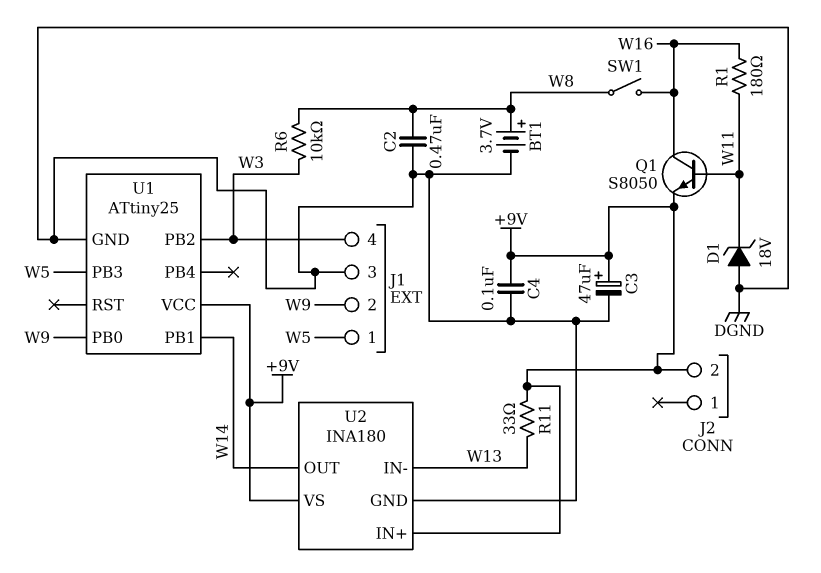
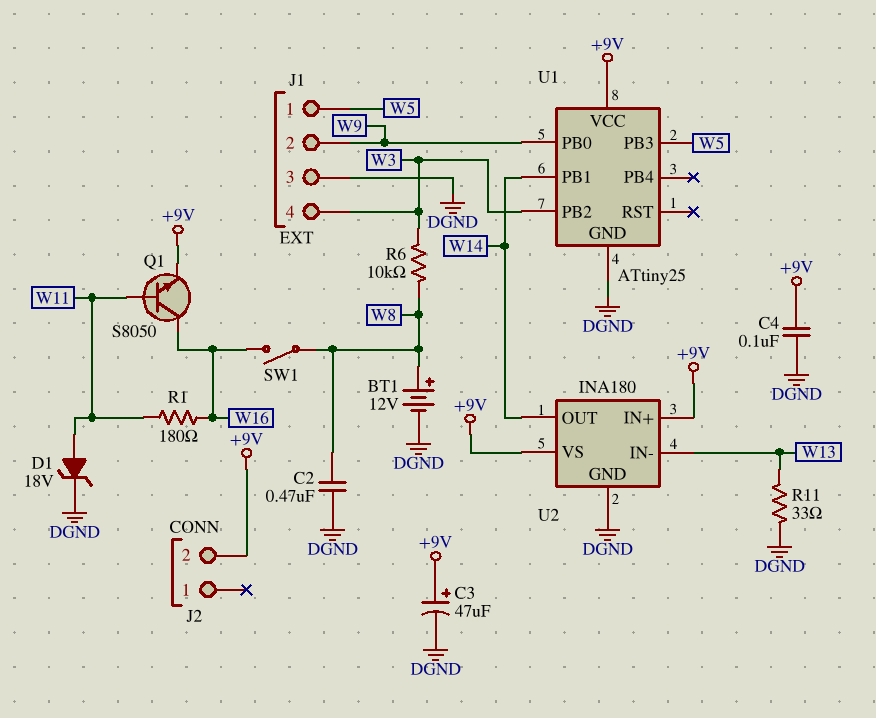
BT1: 3.7V (plus W8, minus DGND) -> 12V (plus W8, minus DGND)
D1: zener 18V (A DGND, K W11) -> zener 18V (A W11, K DGND)
R11: 33 (+9V, W13) -> 33 (DGND, W13)

